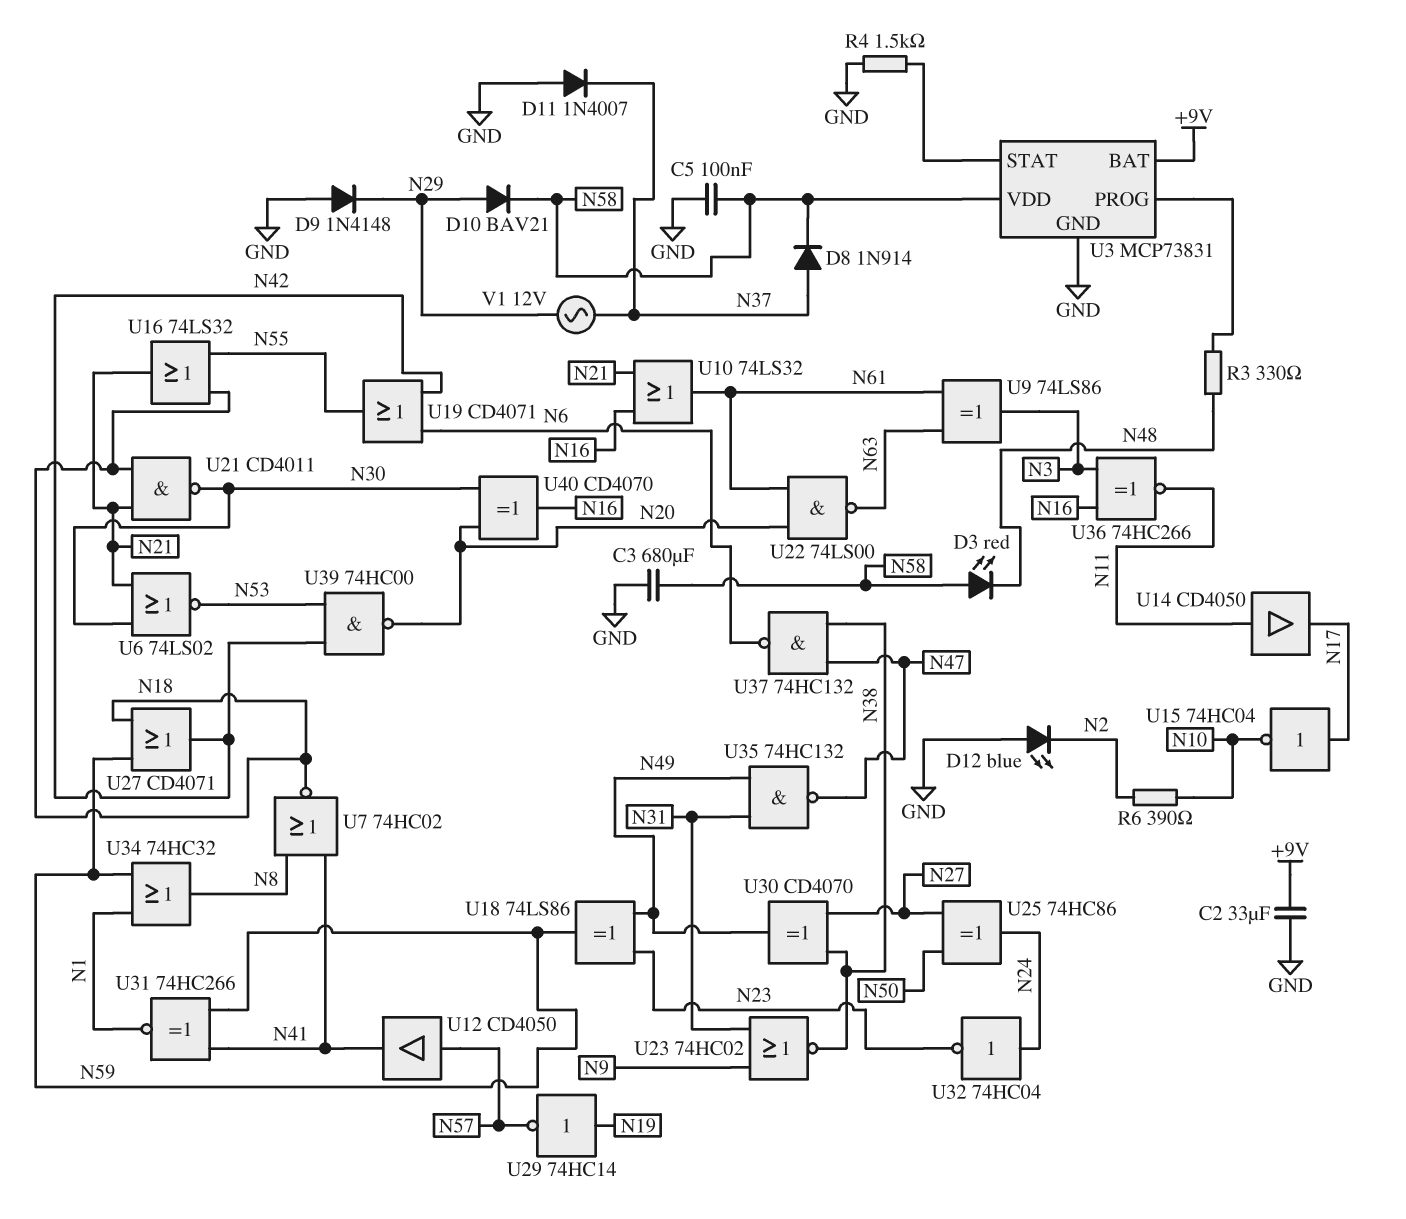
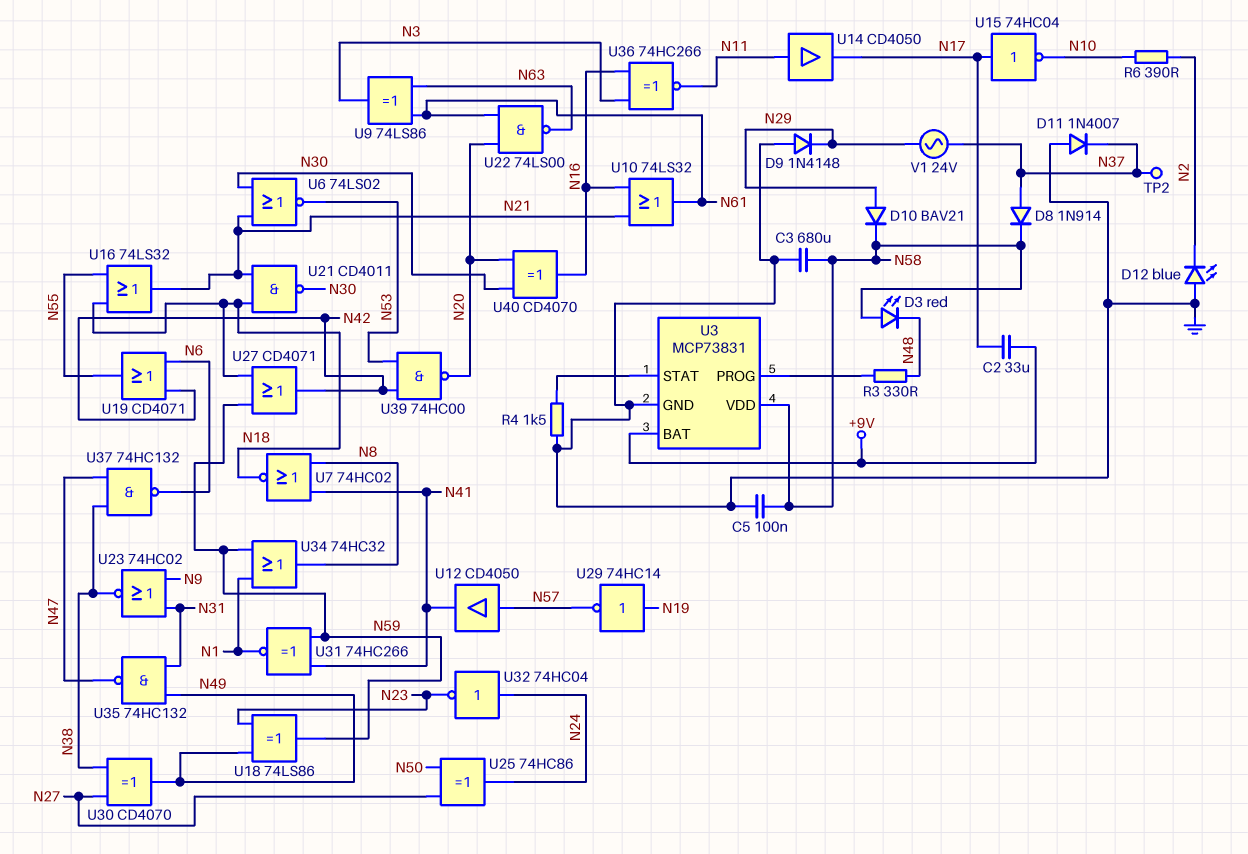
C2: 33uF (+9V, GND) -> 33uF (+9V, N17)
TP2: none -> test point (N37)
V1: AC 12V (N29, N37) -> AC 24V (N29, N37)

